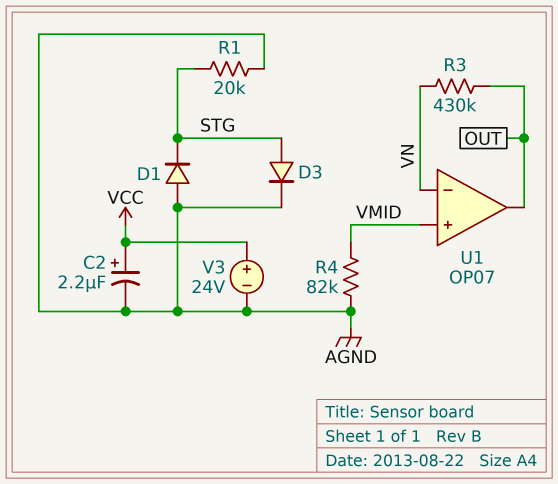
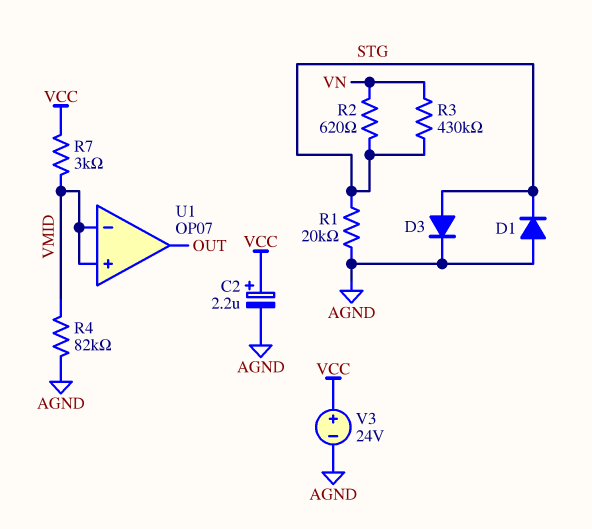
R2: none -> 620 (STG, VN)
R3: 430k (OUT, VN) -> 430k (STG, VN)
R7: none -> 3k (VCC, VMID)
U1 pin in-: VN -> VMID

